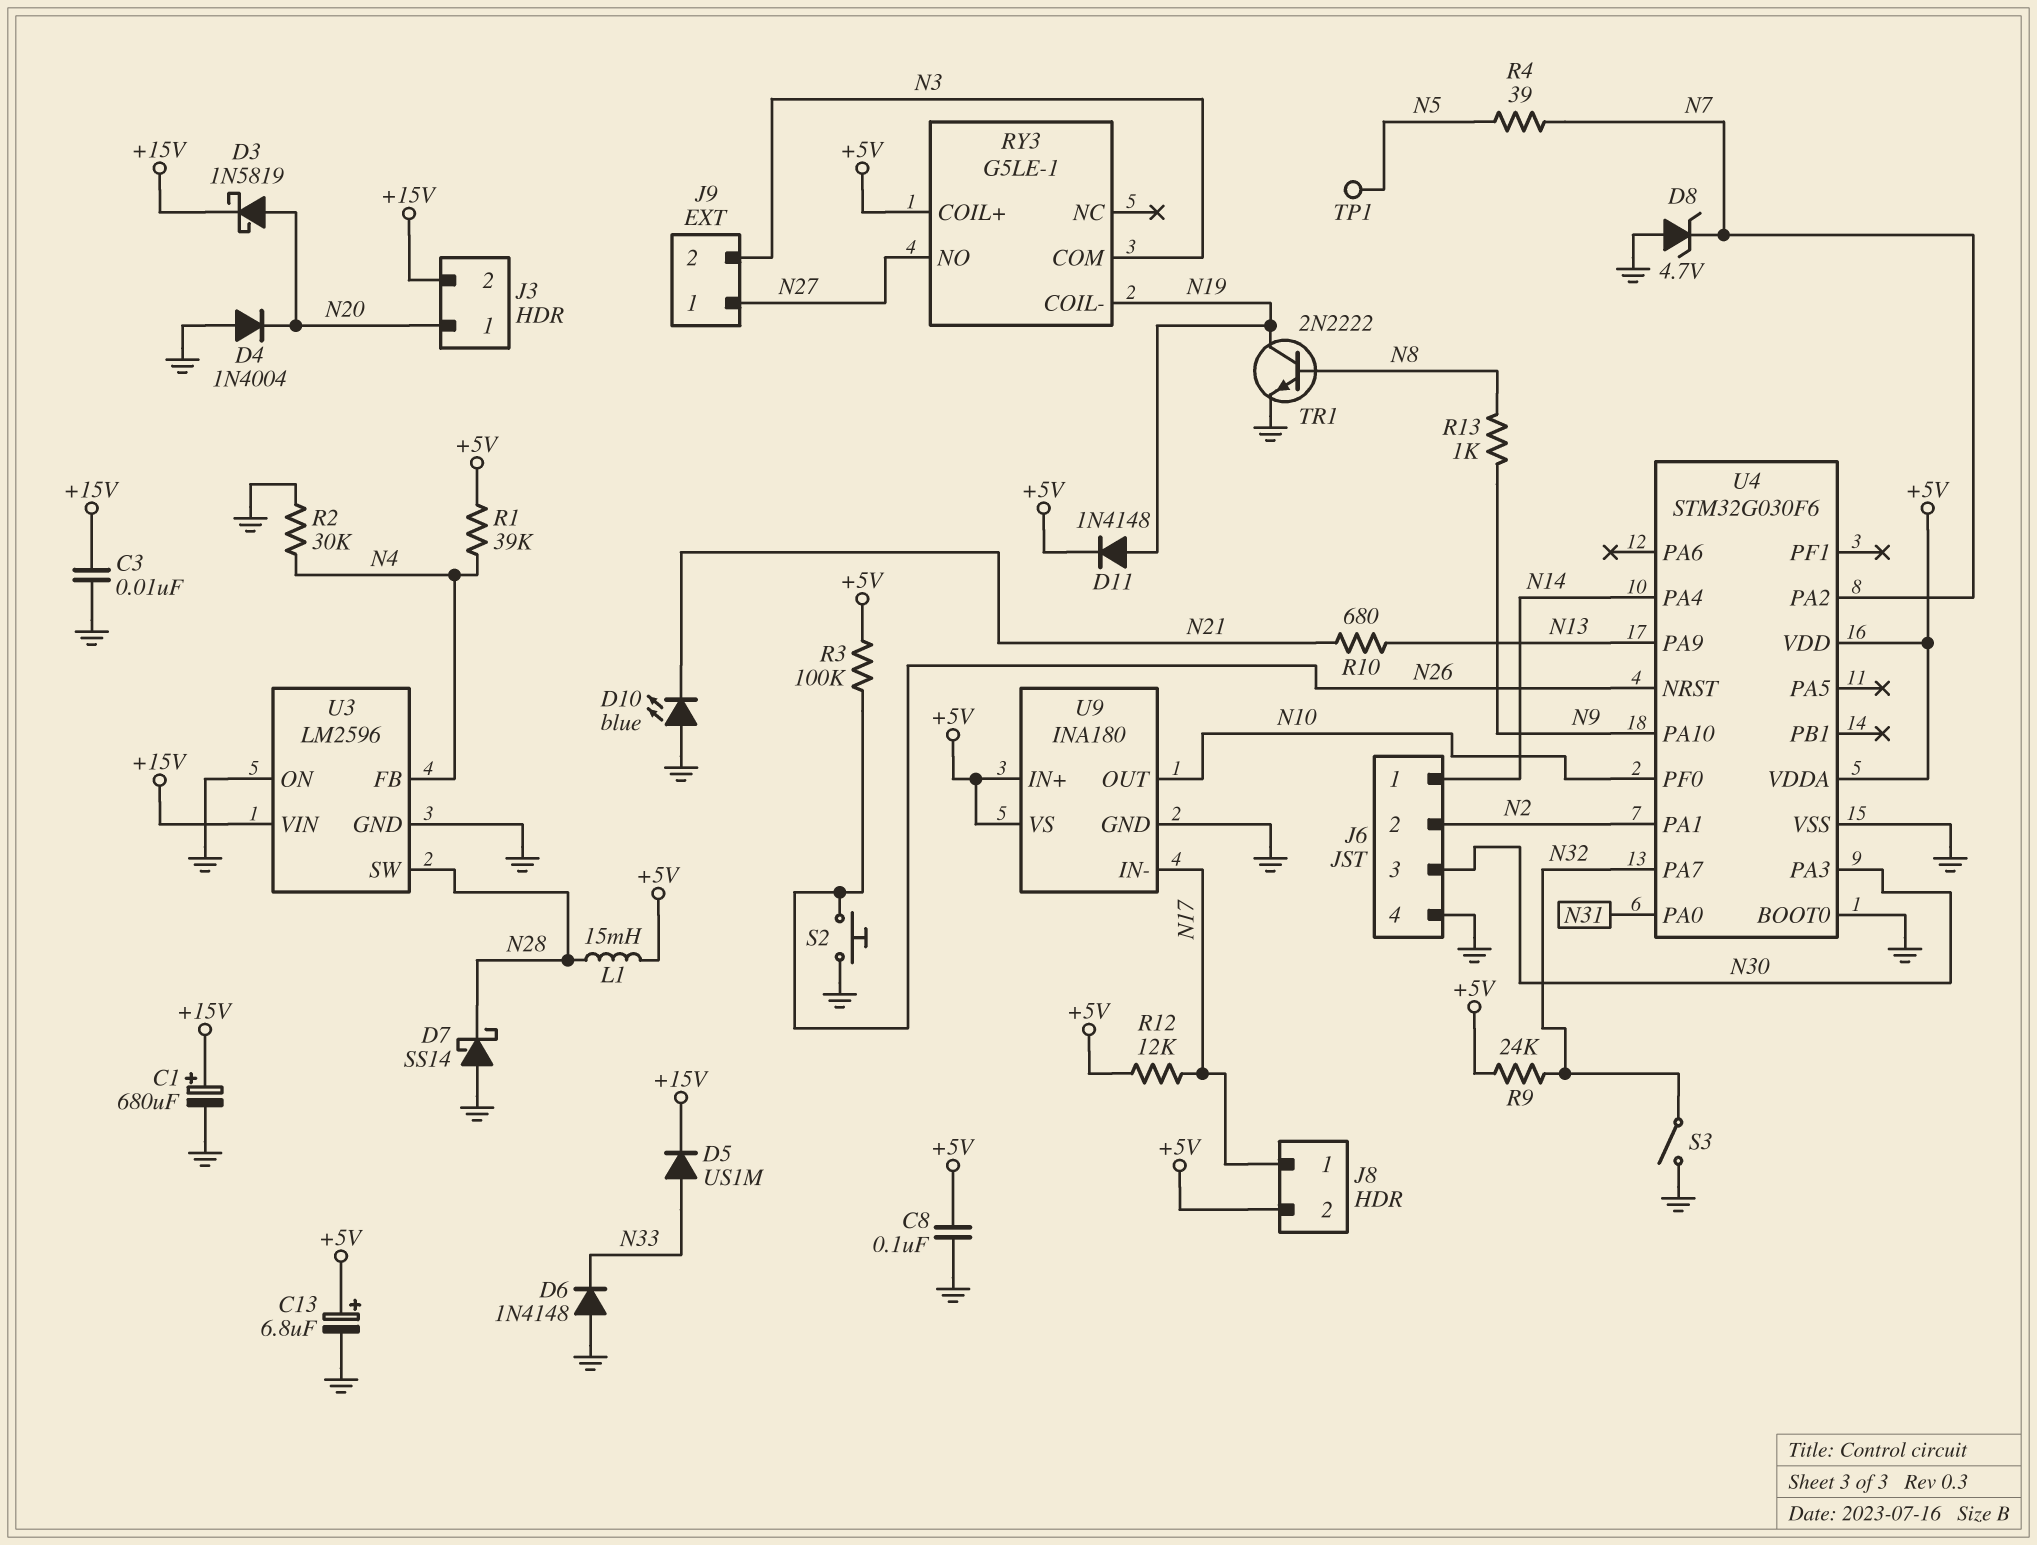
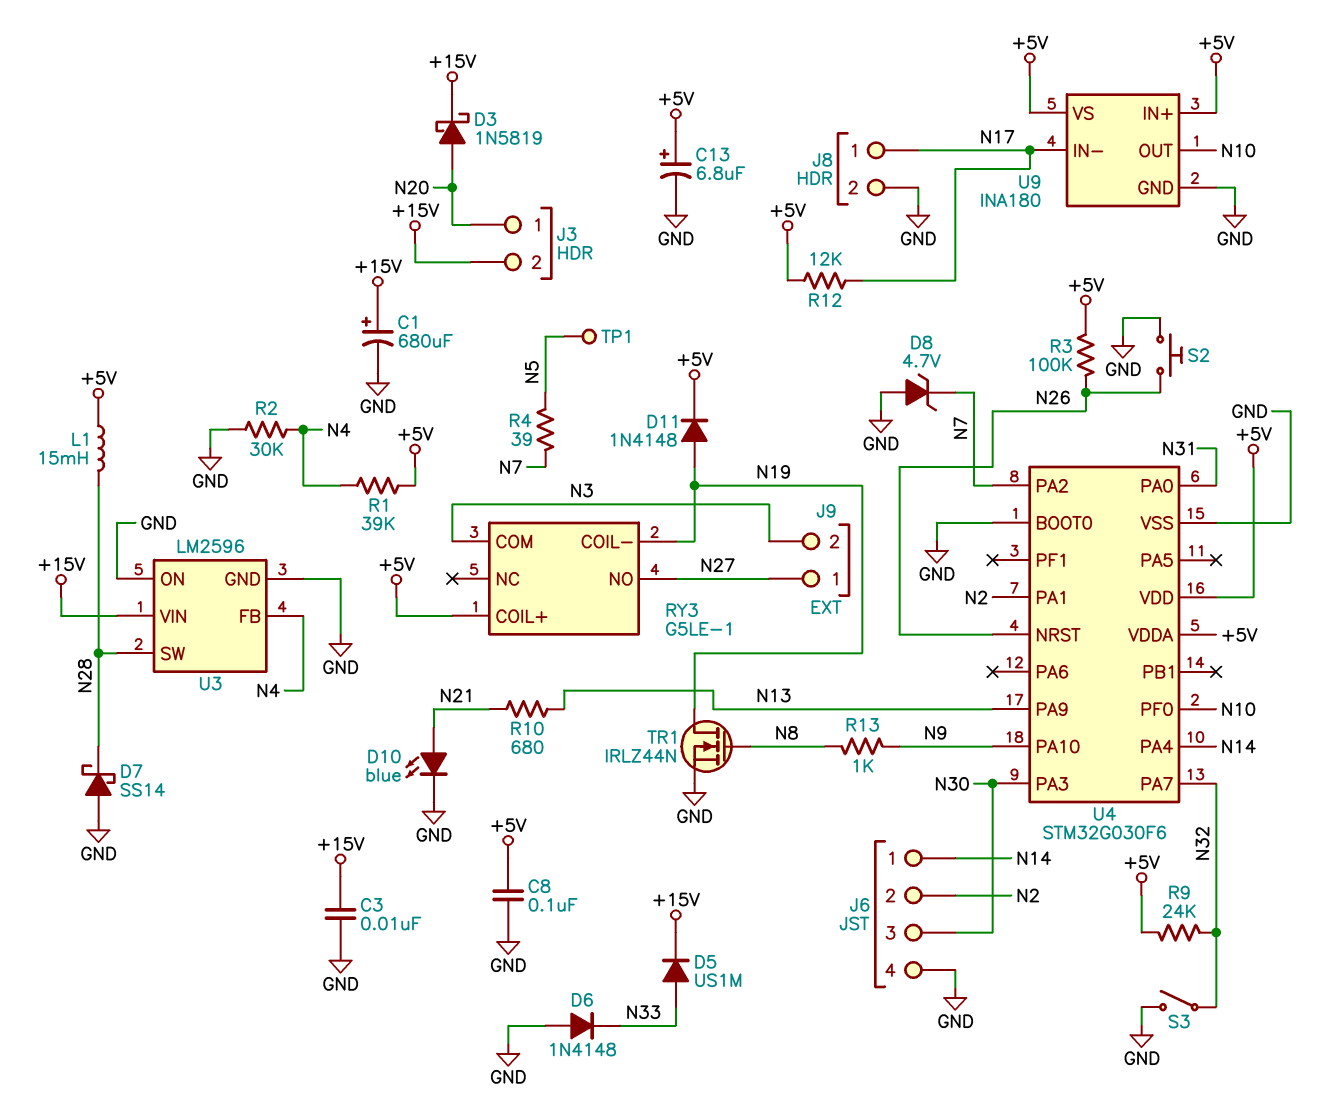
D4: diode 1N4004 (A GND, K N20) -> none
D10: LED blue (A GND, K N21) -> LED blue (A N21, K GND)
J8 pin 2: +5V -> GND
TR1: NPN 2N2222 (B N8, C N19, E GND) -> NMOS IRLZ44N (G N8, D N19, S GND)

